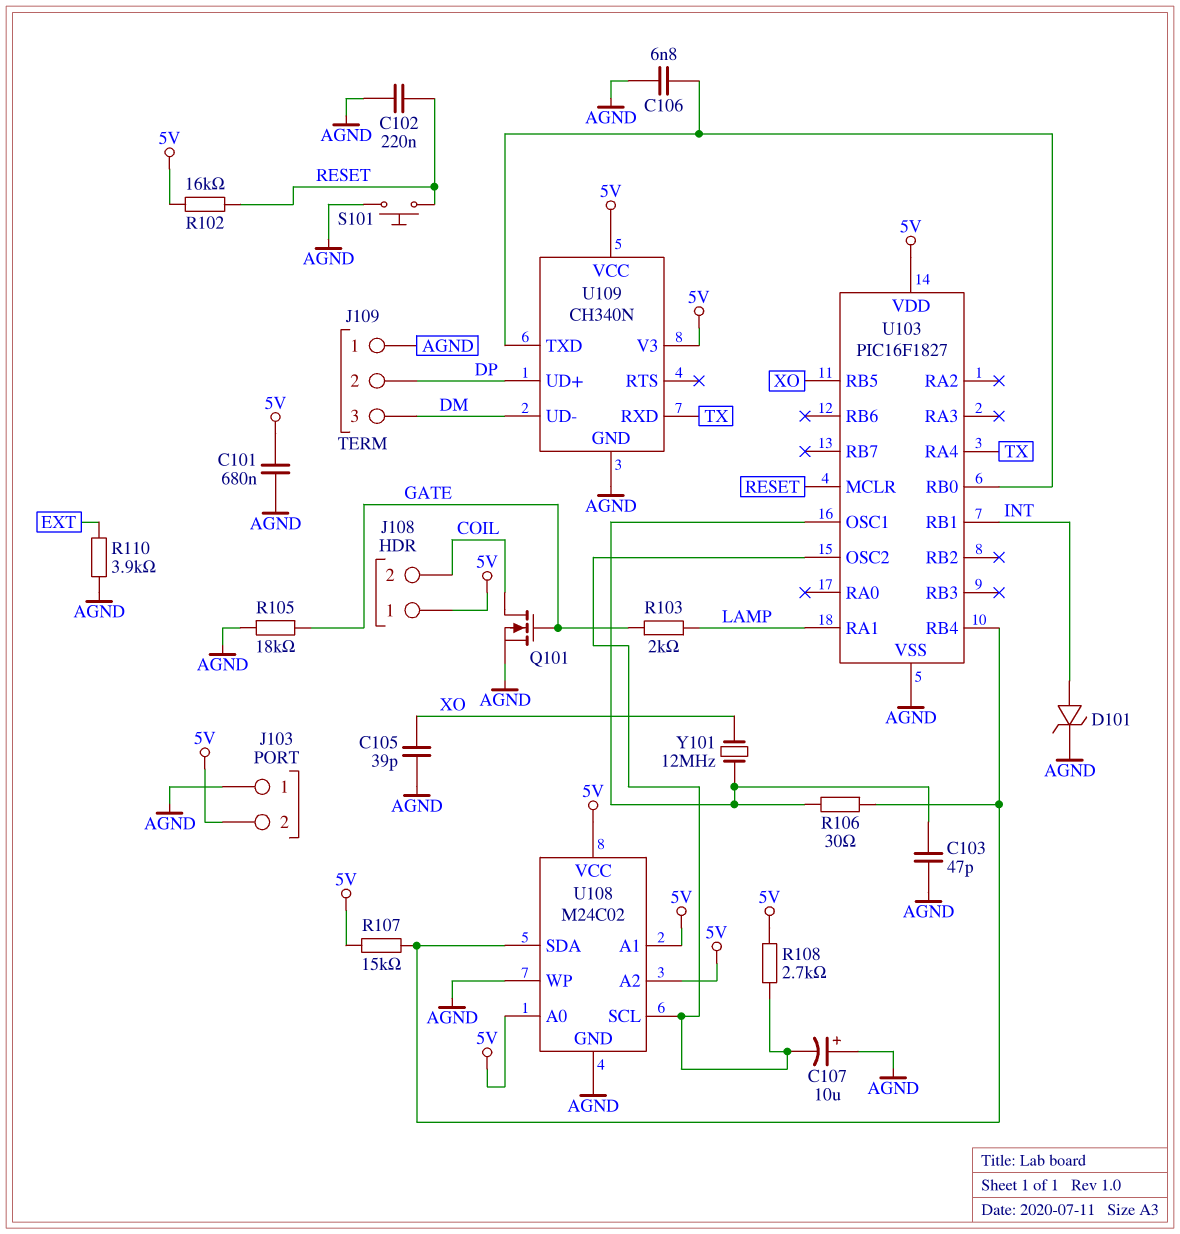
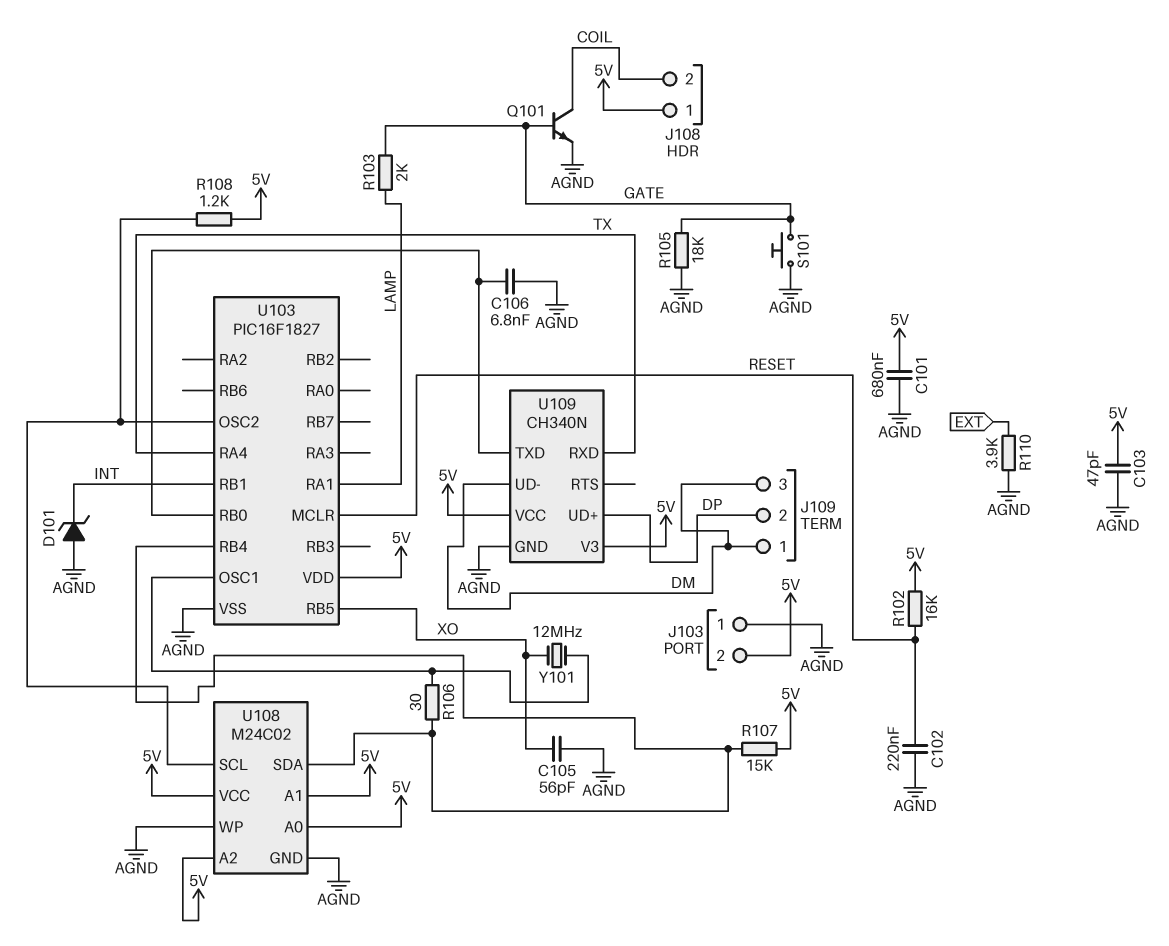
C103: 47pF (AGND, U103/OSC1) -> 47pF (5V, AGND)
C105: 39pF (AGND, XO) -> 56pF (AGND, XO)
C107: 10uF (plus AGND, minus U103/OSC2) -> none
D101: zener (A INT, K AGND) -> zener (A AGND, K INT)
J109 pin 1: AGND -> DM
Q101: NMOS (G GATE, D COIL, S AGND) -> NPN (B GATE, C COIL, E AGND)
R108: 2.7k (5V, U103/OSC2) -> 1.2k (5V, U103/OSC2)
S101: button (AGND, RESET) -> button (AGND, GATE)

